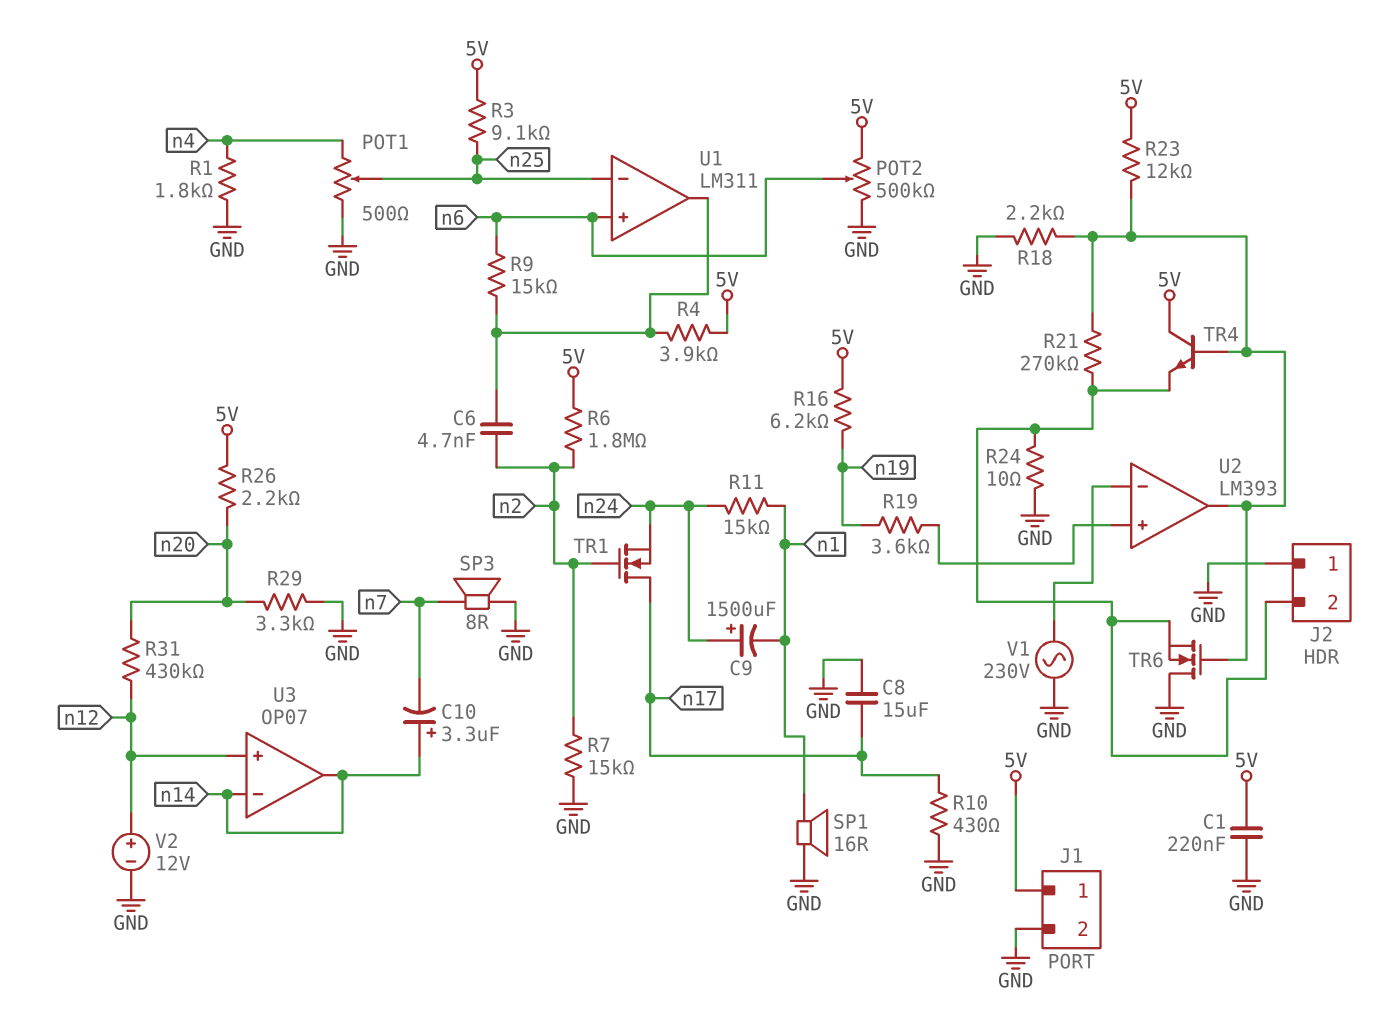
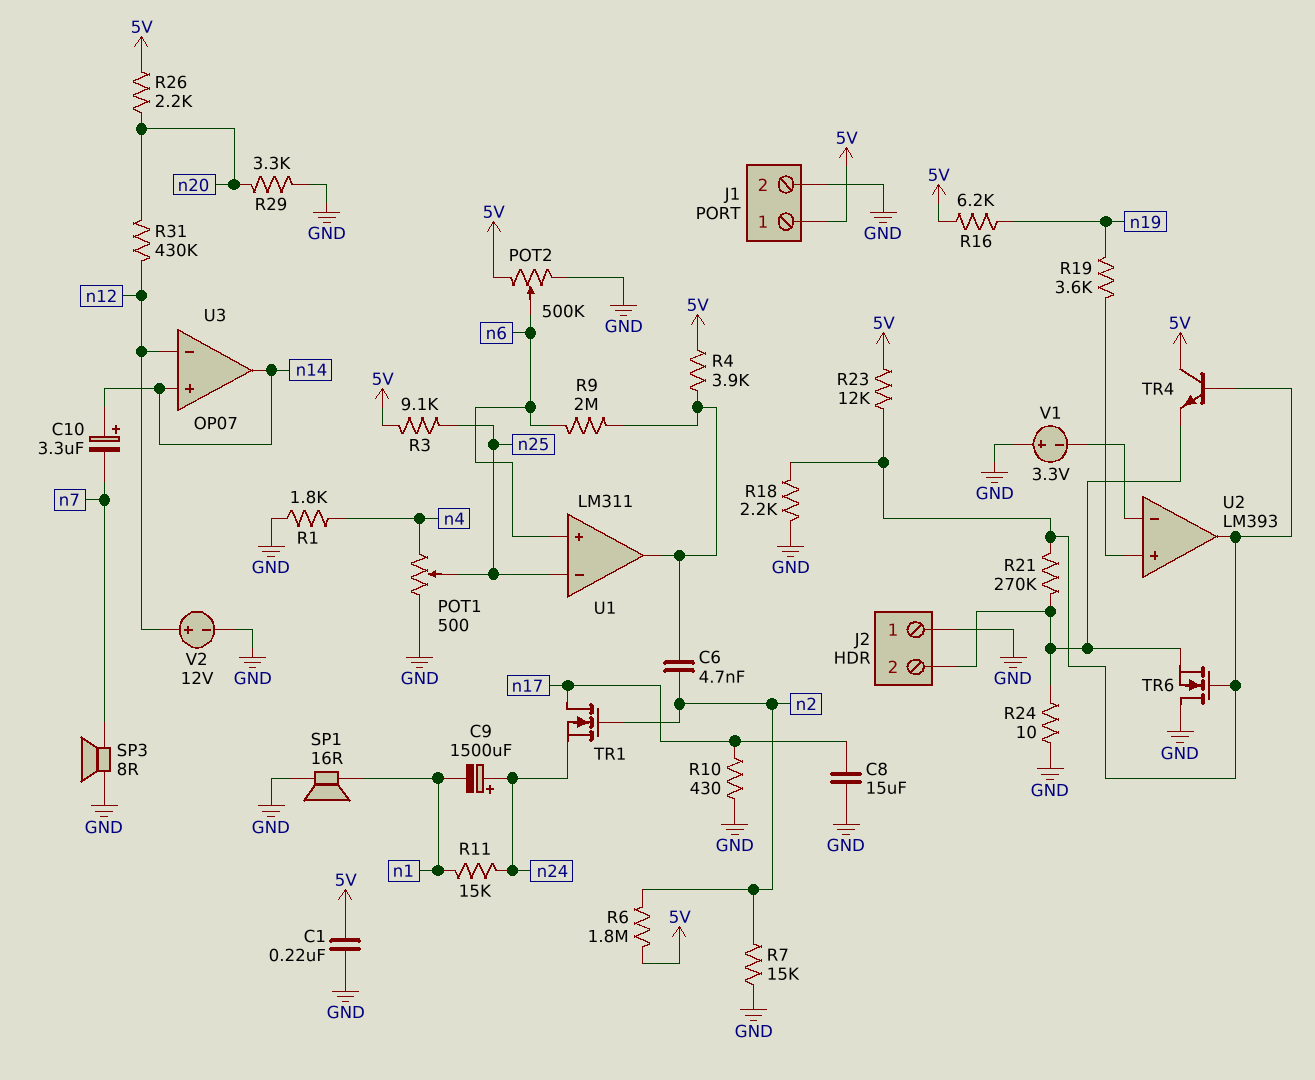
R9: 15k (U1/out, n6) -> 2M (U1/out, n6)
U3 pin in+: n12 -> n14
U3 pin in-: n14 -> n12
V1: AC 230V (GND, U2/in-) -> 3.3V (plus GND, minus U2/in-)

